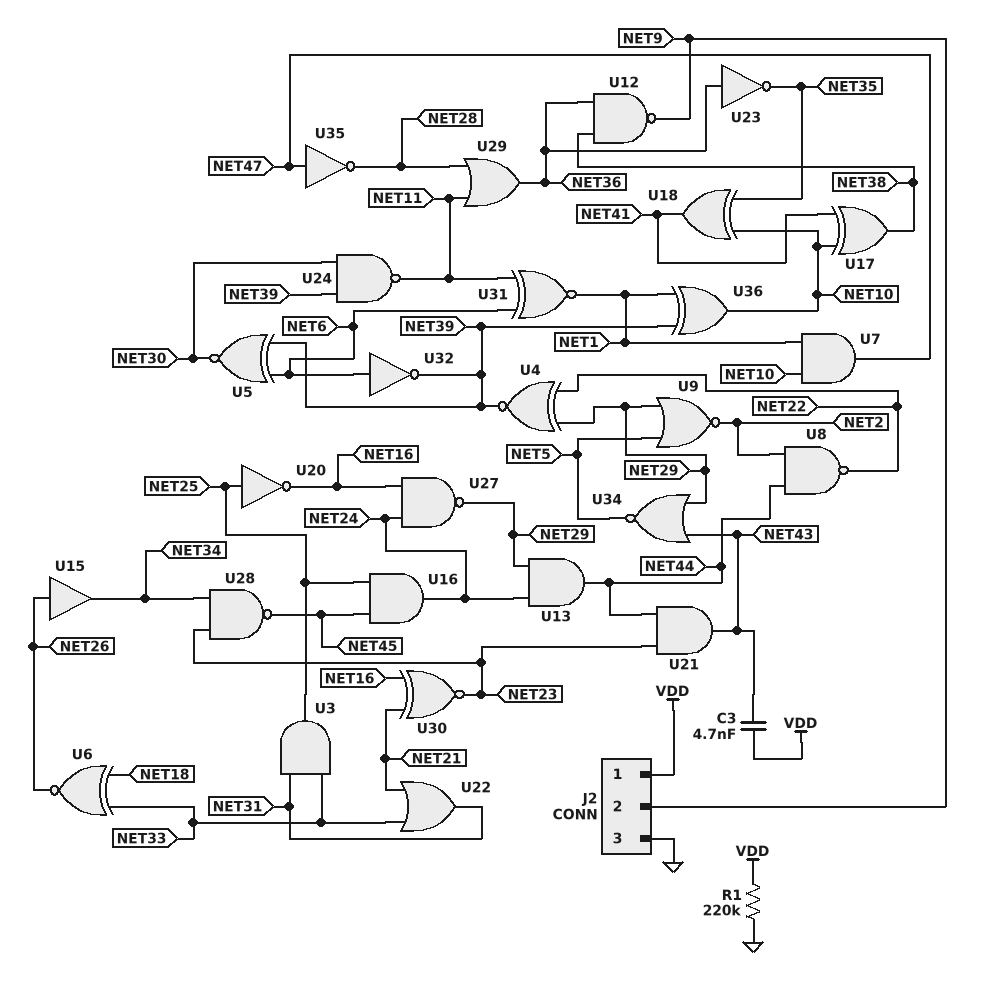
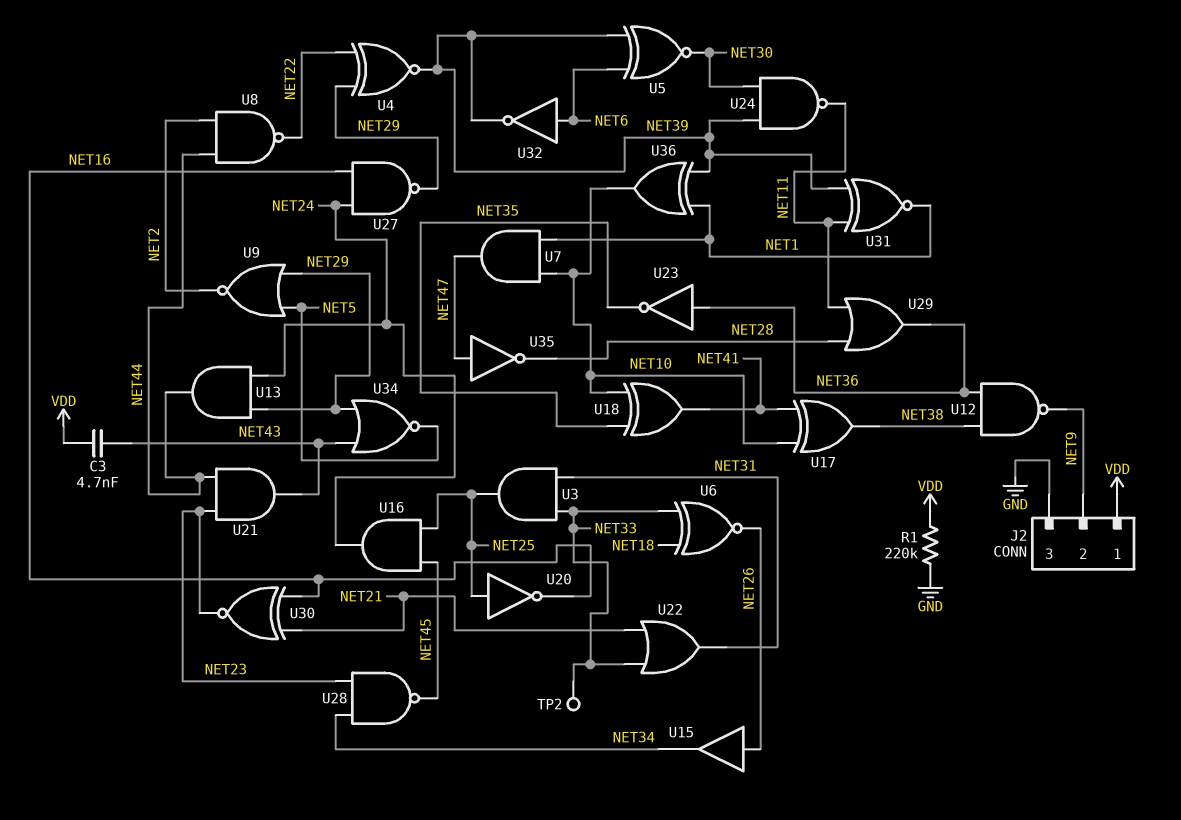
TP2: none -> test point (NET33)
U31: XNOR (in NET6, in NET11, out NET1) -> XNOR (in NET11, in NET39, out NET1)

